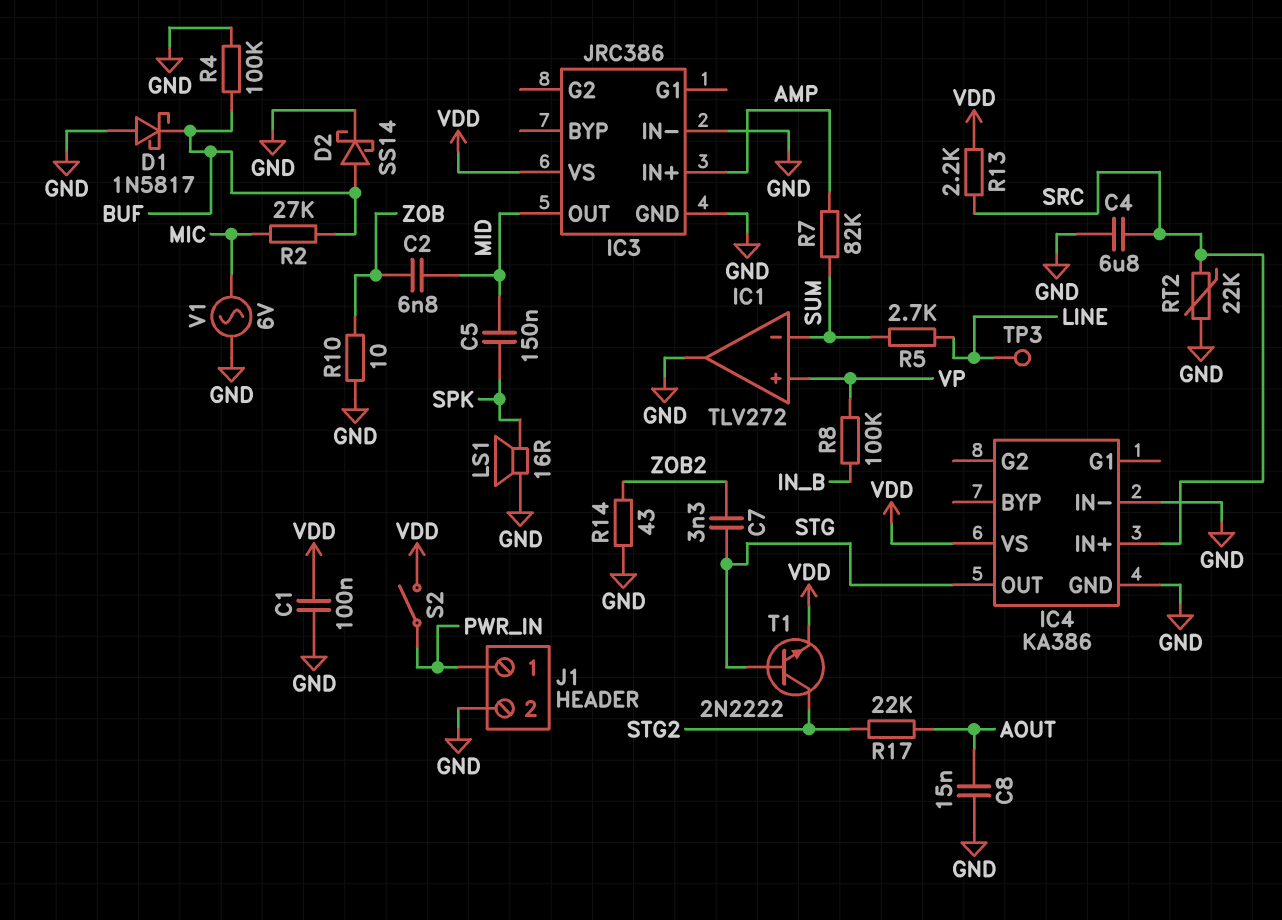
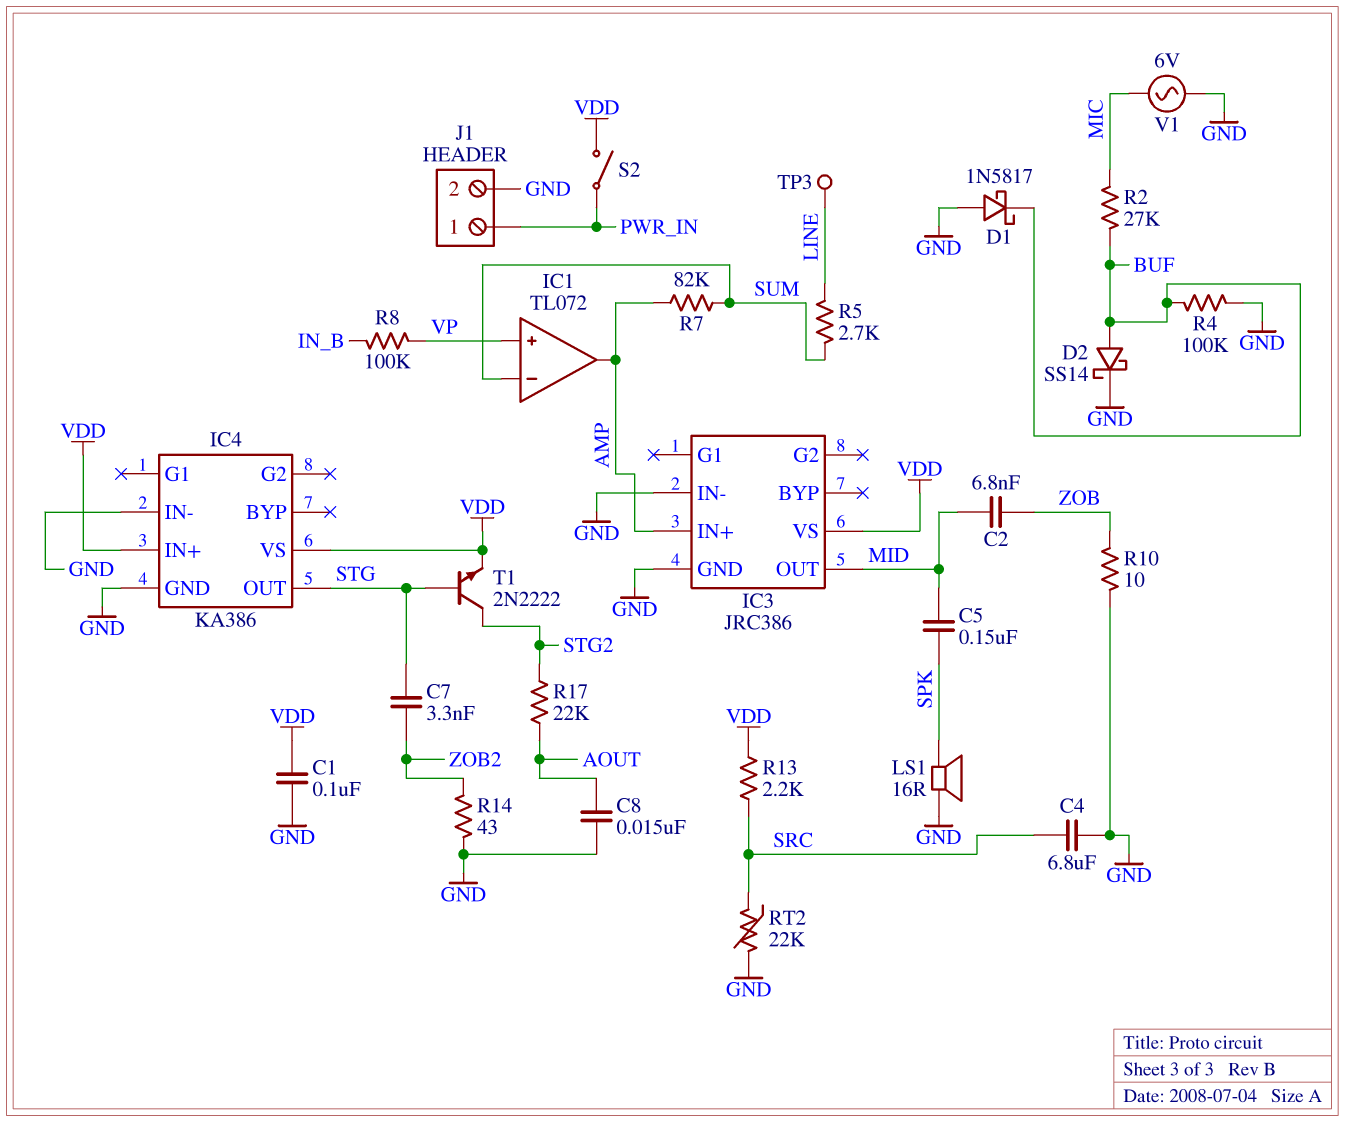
IC1: TLV272 -> TL072
IC1 pin out: GND -> AMP
IC4 pin IN+: SRC -> VDD

